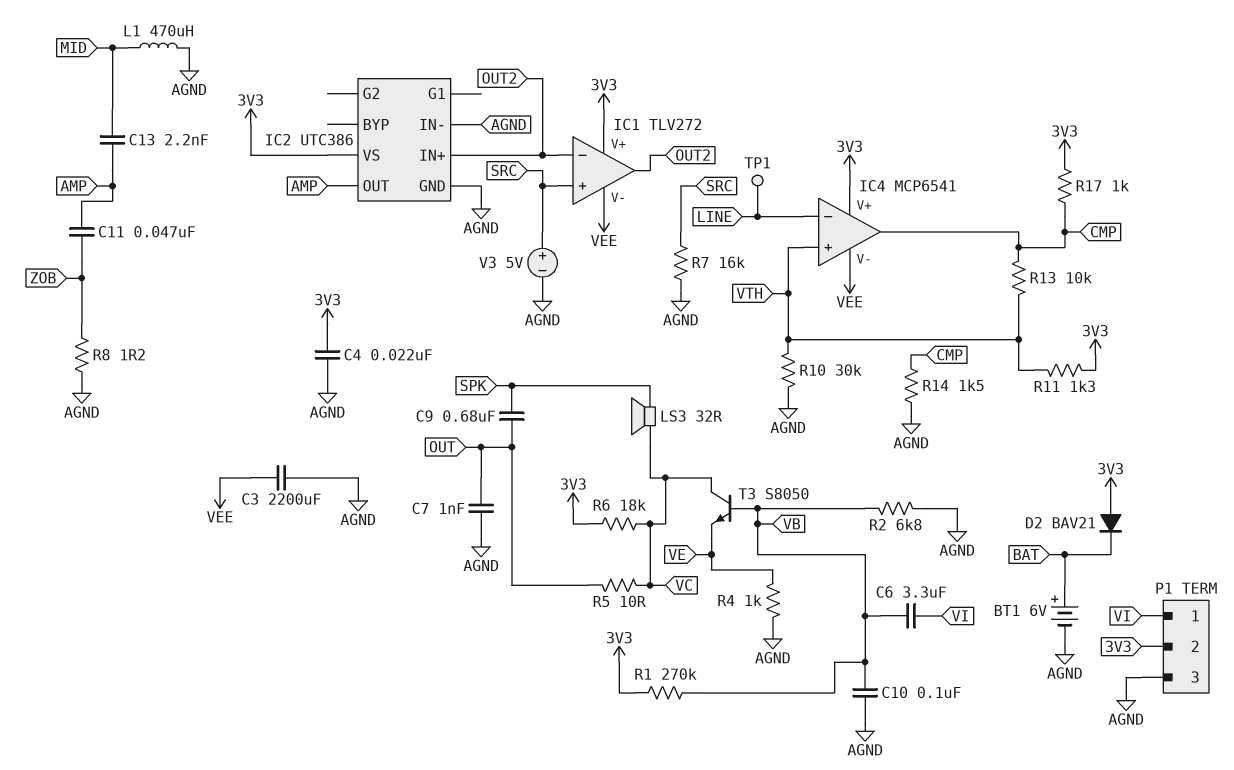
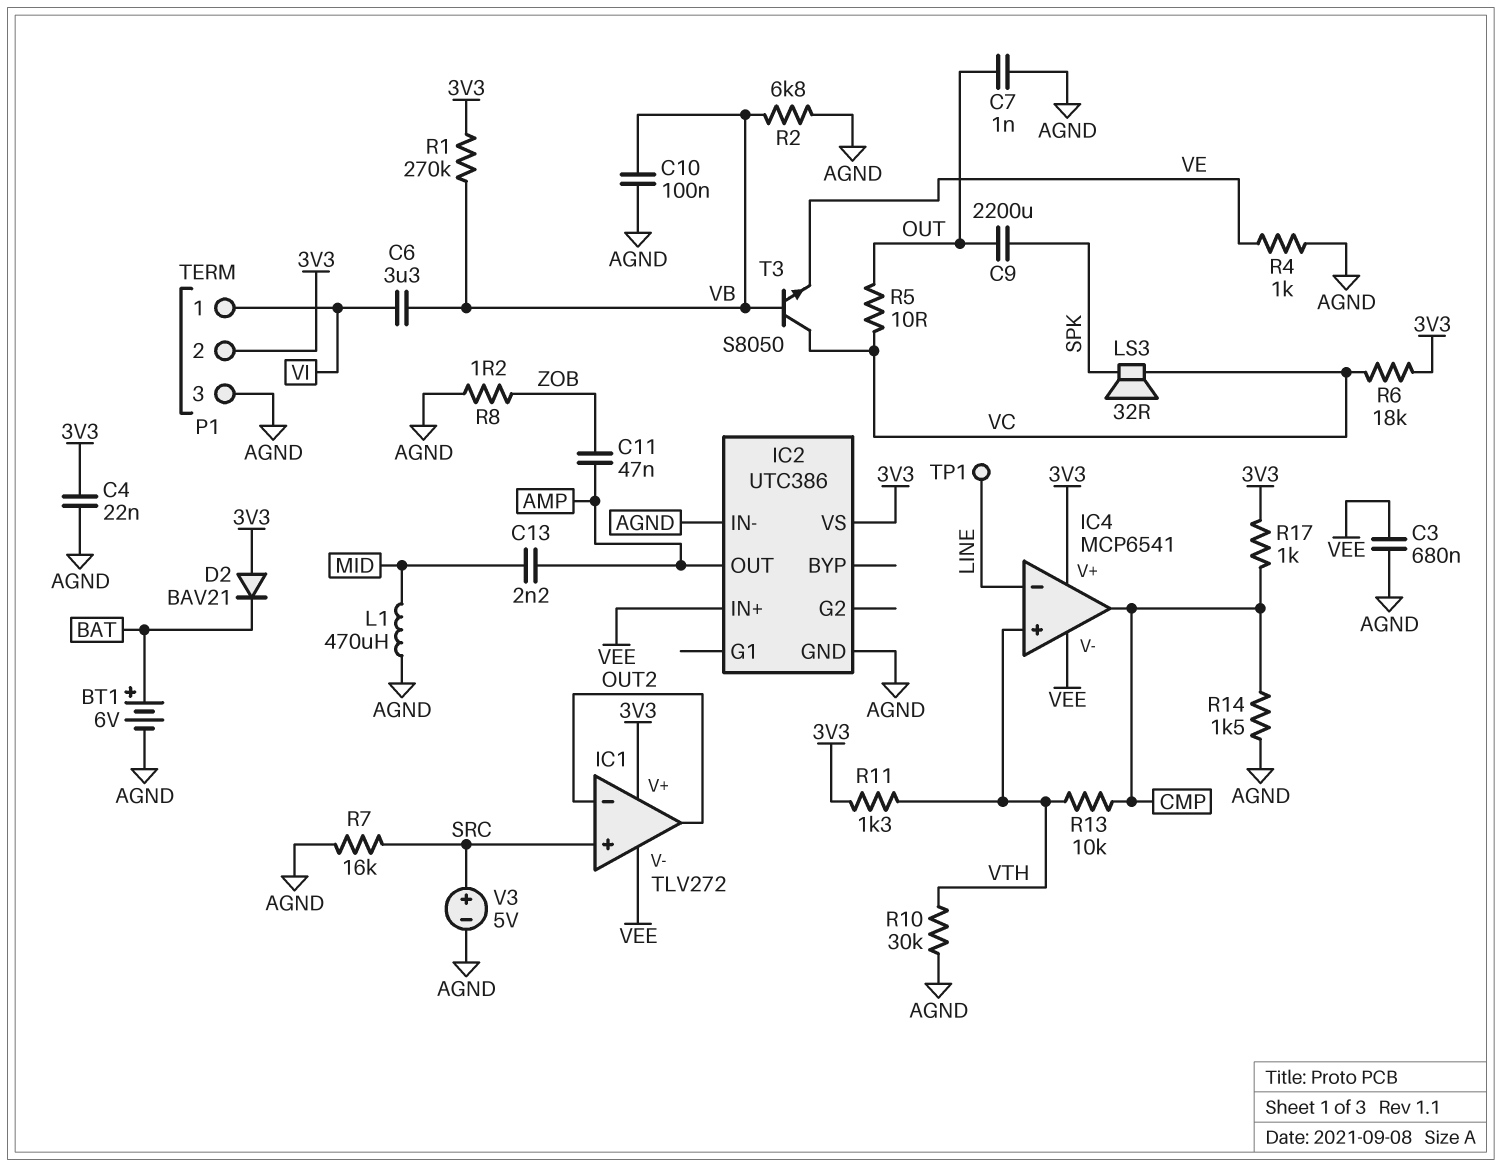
C3: 2200uF (AGND, VEE) -> 680nF (AGND, VEE)
C9: 680nF (OUT, SPK) -> 2200uF (OUT, SPK)
IC2 pin IN+: OUT2 -> VEE

